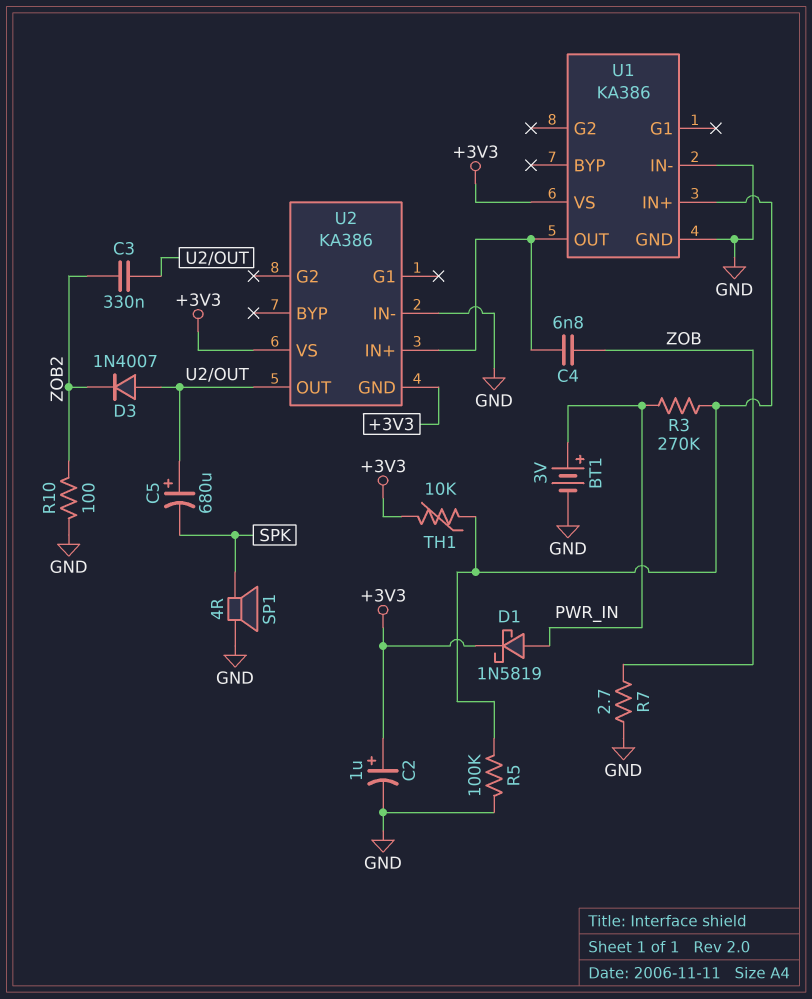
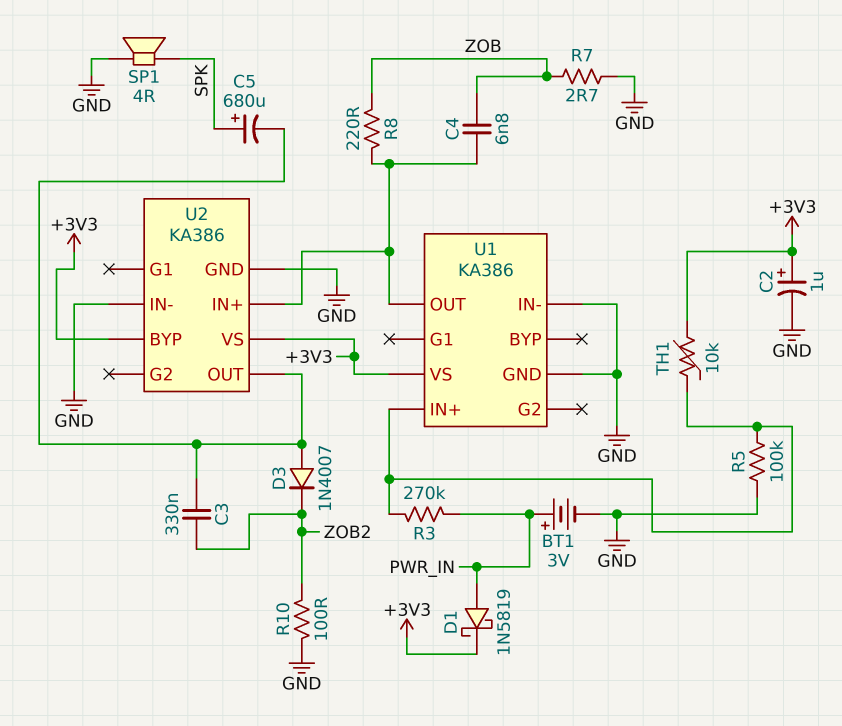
C5: 680uF (plus U2/OUT, minus SPK) -> 680uF (plus SPK, minus U2/OUT)
R8: none -> 220 (U1/OUT, ZOB)
U2 pin BYP: none -> +3V3
U2 pin GND: +3V3 -> GND

